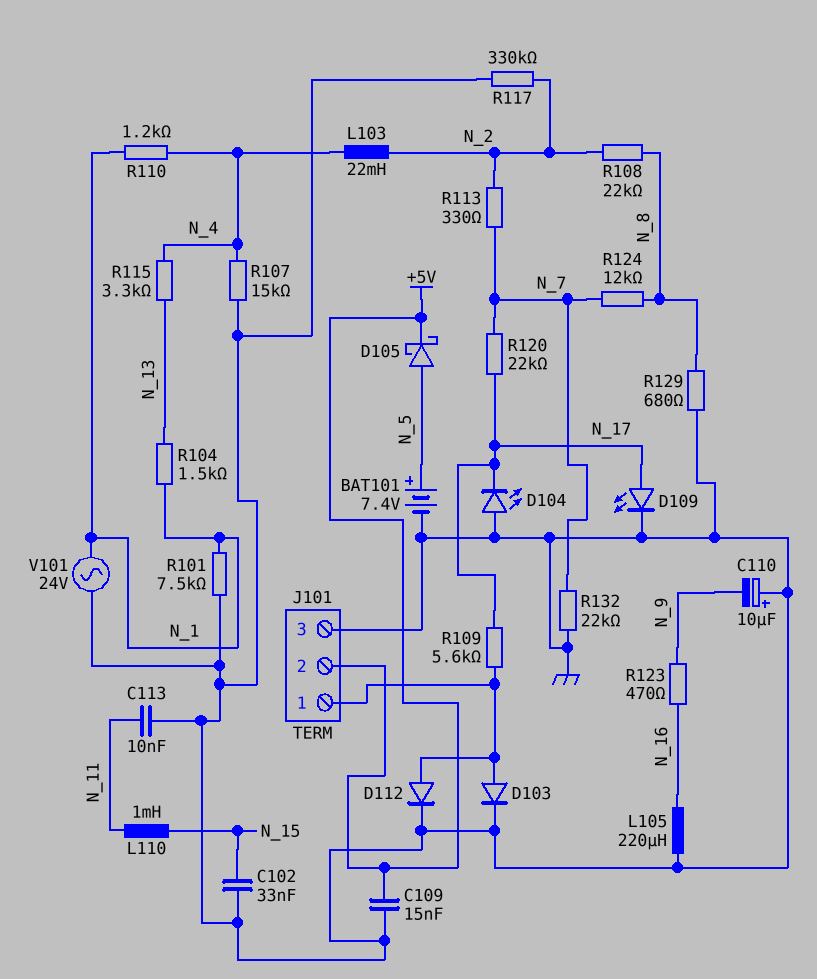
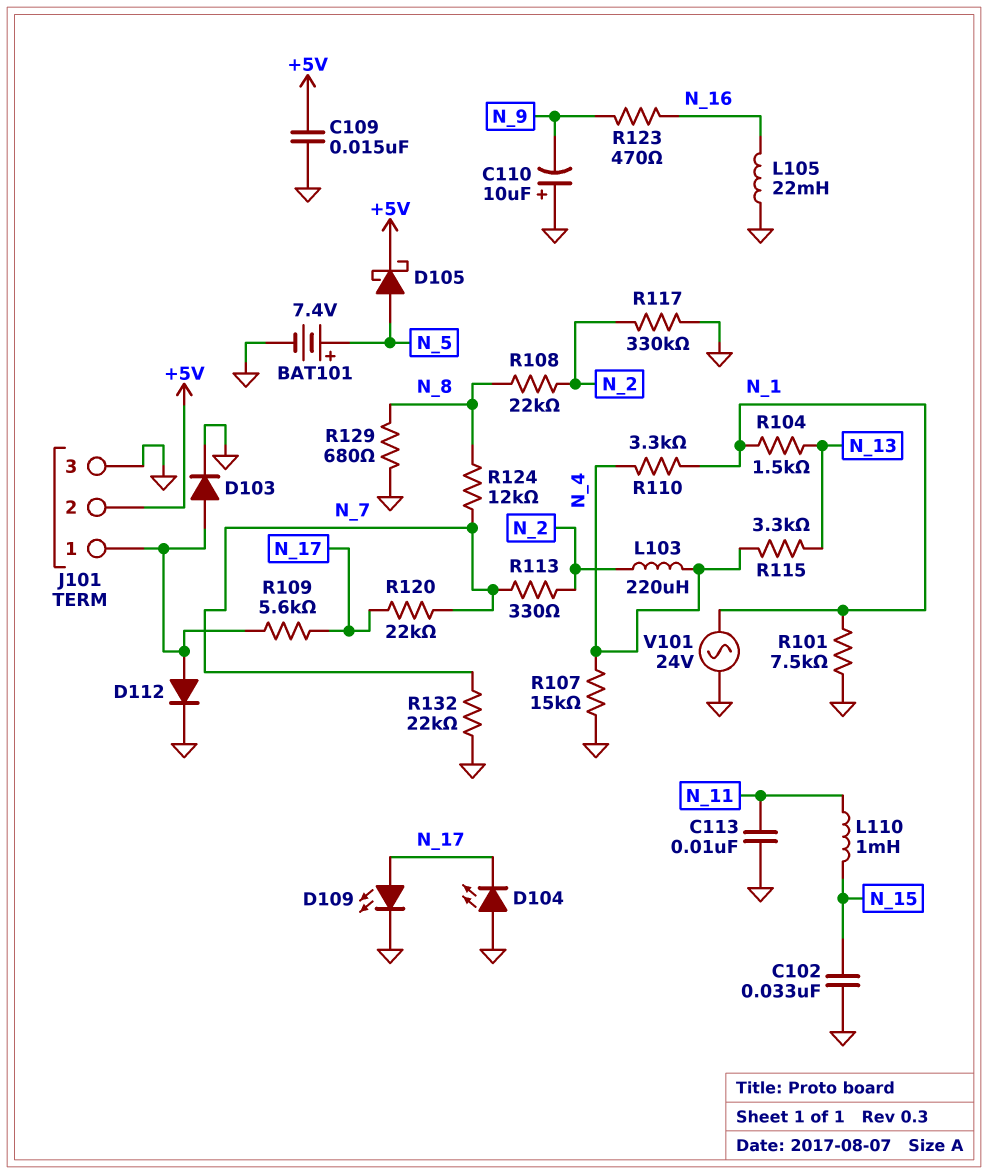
L103: 22mH (N_2, N_4) -> 220uH (N_2, N_4)
L105: 220uH (GND, N_16) -> 22mH (GND, N_16)
R110: 1.2k (N_1, N_4) -> 3.3k (N_1, N_4)

